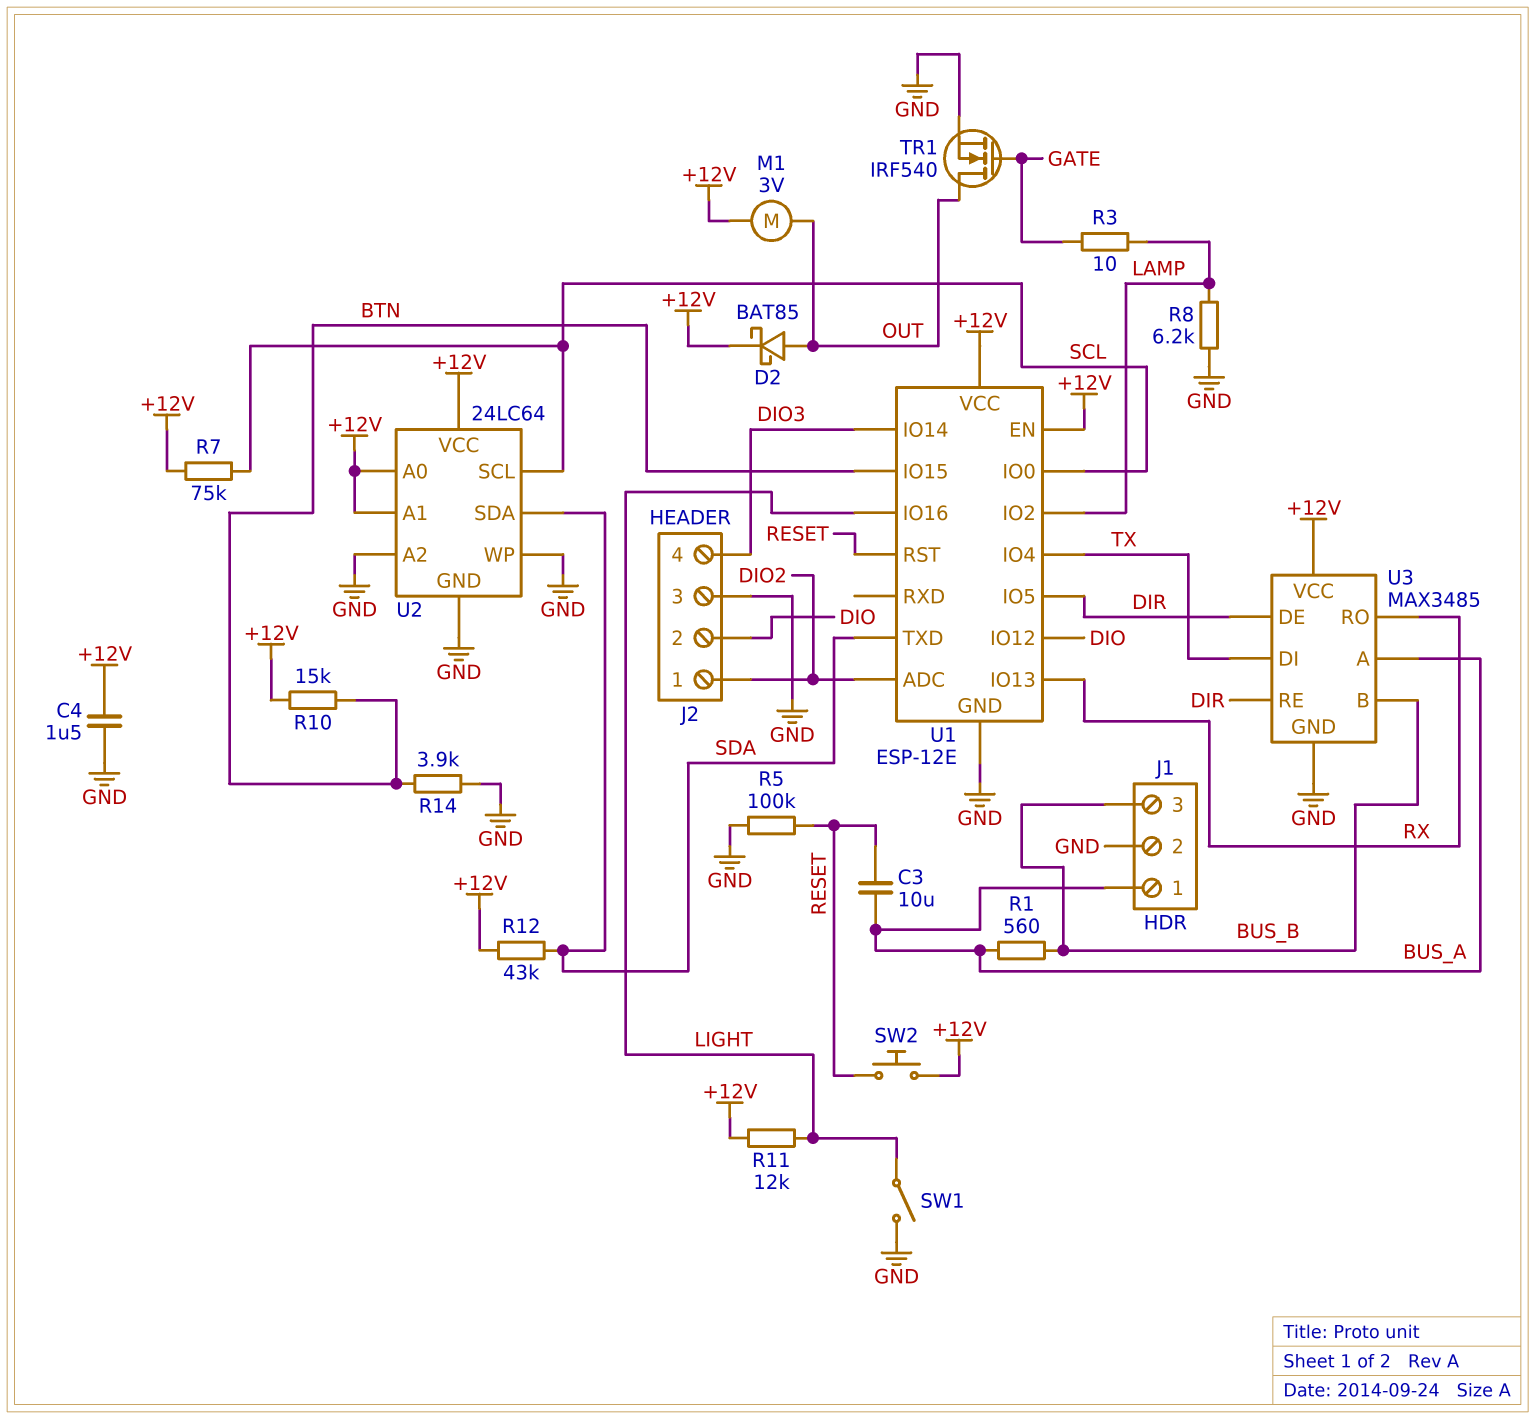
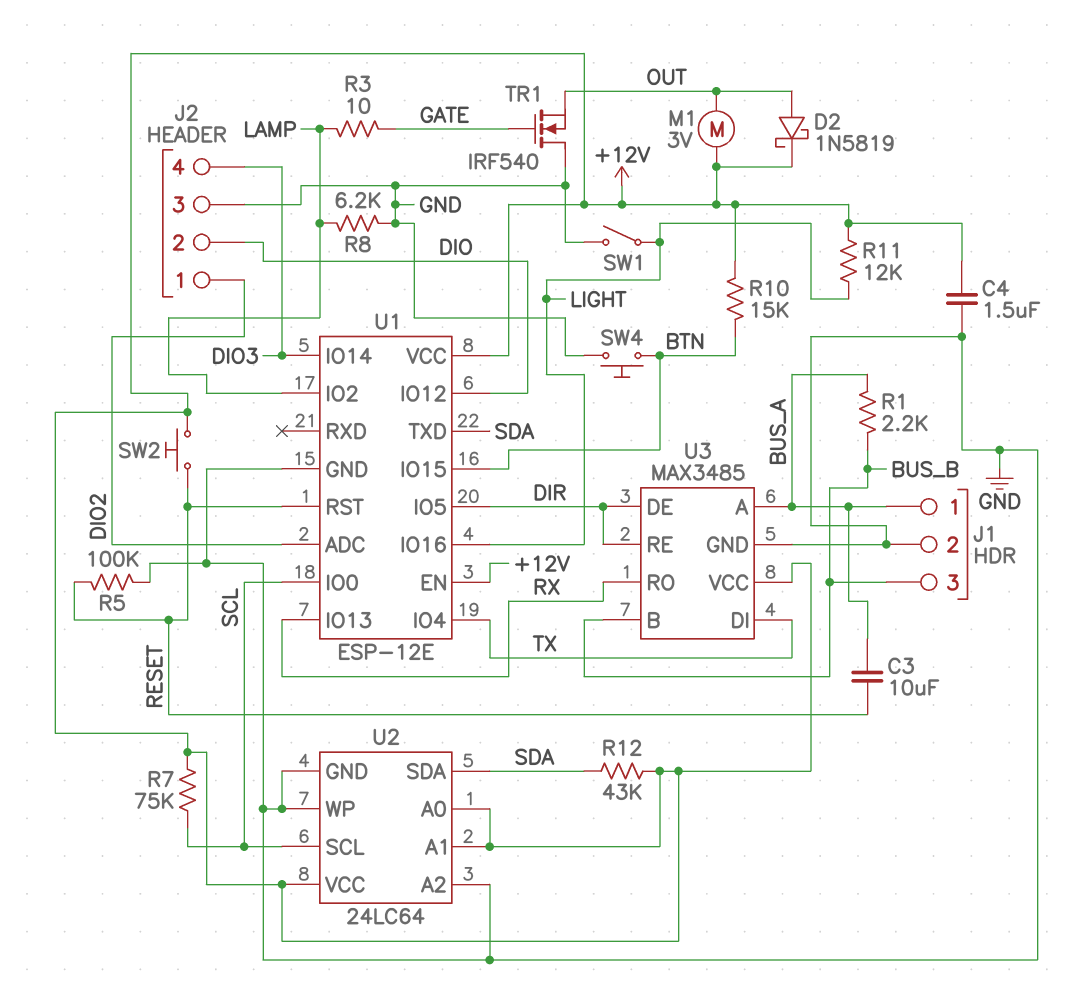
D2: schottky BAT85 (A OUT, K +12V) -> schottky 1N5819 (A OUT, K +12V)
R1: 560 (BUS_A, BUS_B) -> 2.2k (BUS_A, BUS_B)
R14: 3.9k (BTN, GND) -> none
SW4: none -> button (BTN, GND)
TR1: NMOS IRF540 (G GATE, D OUT, S GND) -> NMOS IRF540 (G GATE, D GND, S OUT)

